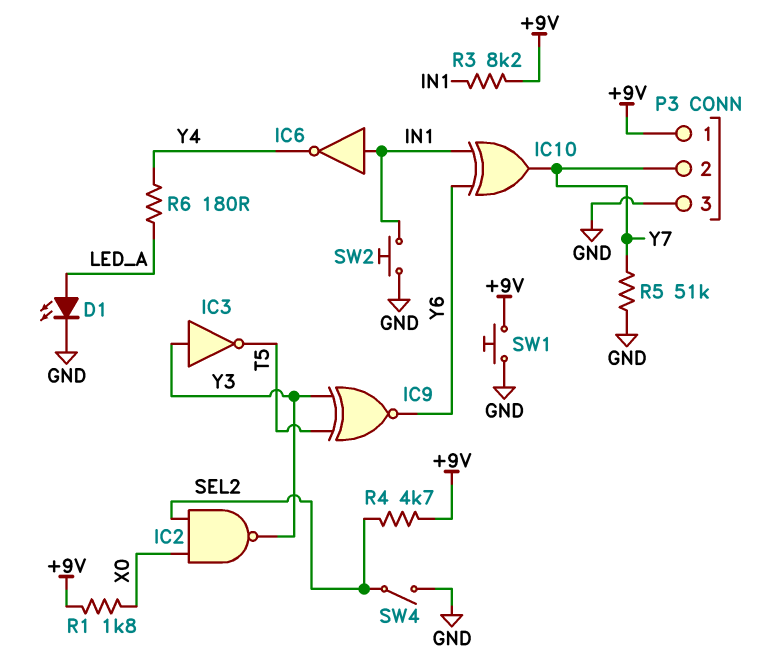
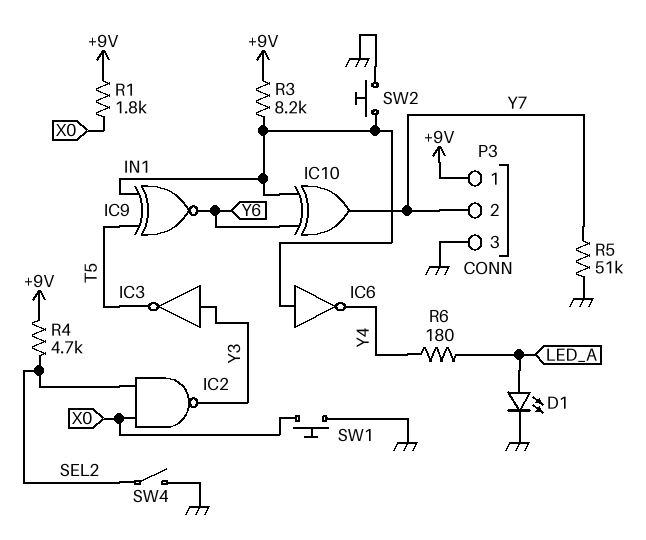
IC9: XNOR (in T5, in Y3, out Y6) -> XNOR (in IN1, in T5, out Y6)
SW1: button (+9V, GND) -> button (GND, X0)

